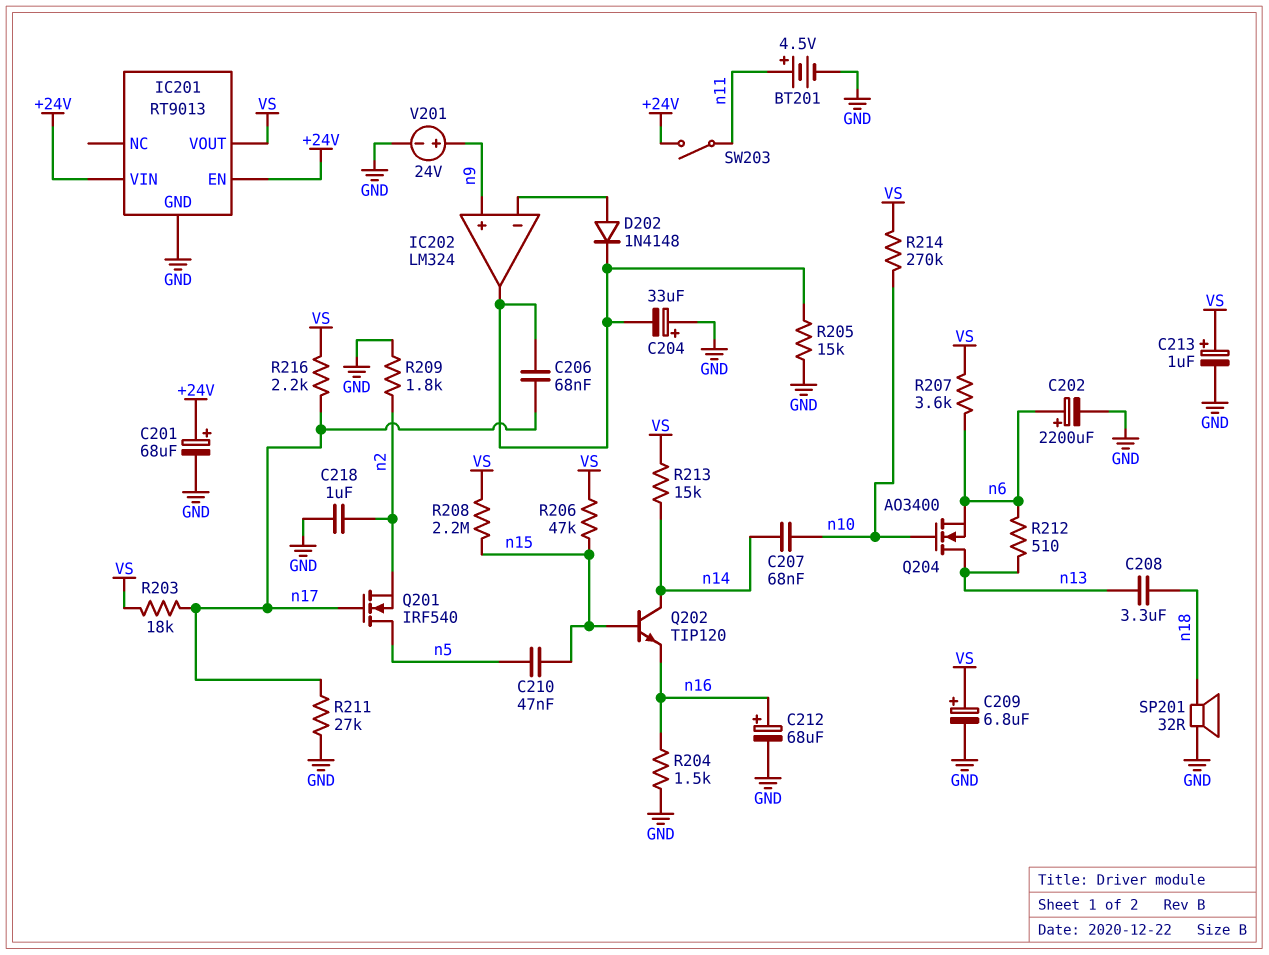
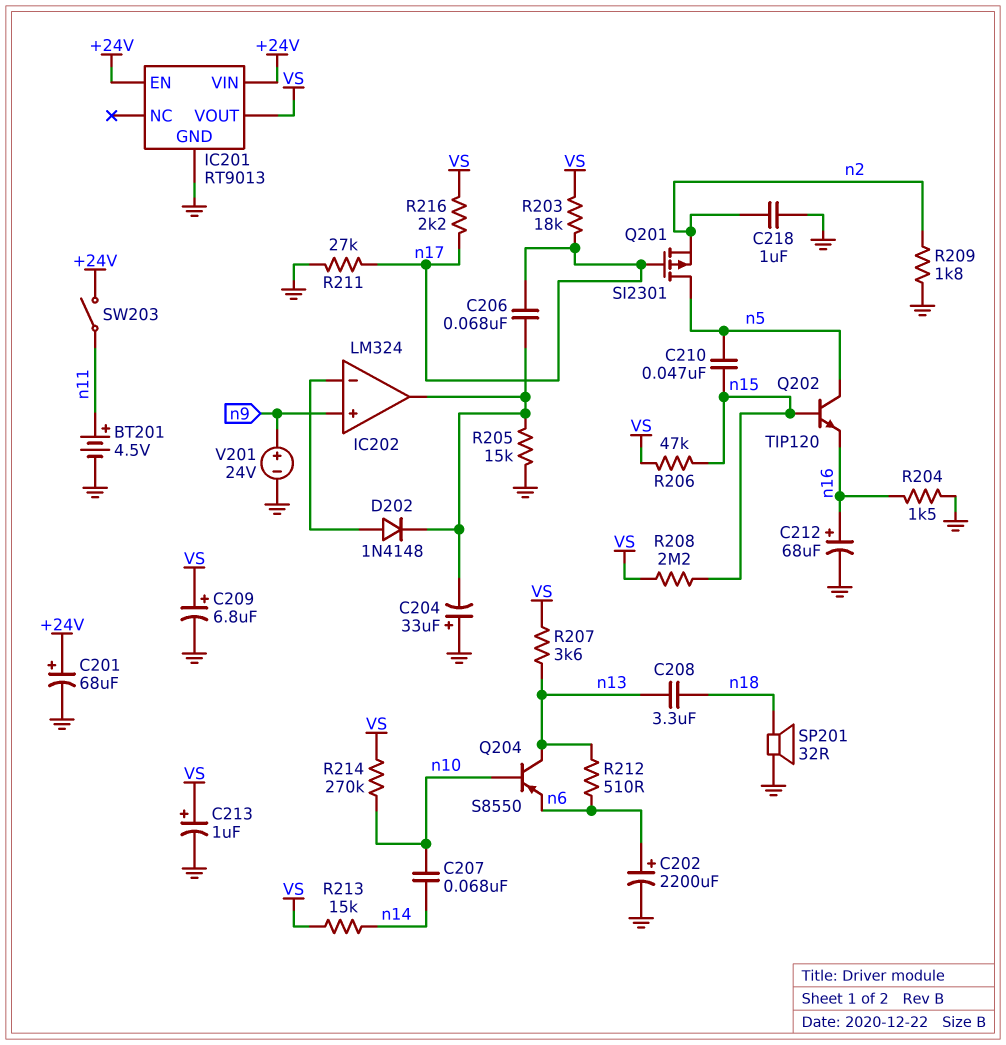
Q201: NMOS IRF540 (G n17, D n5, S n2) -> PMOS SI2301 (G n17, D n5, S n2)
Q202: NPN TIP120 (B n15, C n14, E n16) -> NPN TIP120 (B n15, C n5, E n16)
Q204: NMOS AO3400 (G n10, D n13, S n6) -> PNP S8550 (B n10, C n13, E n6)
R207: 3.6k (VS, n6) -> 3.6k (VS, n13)

